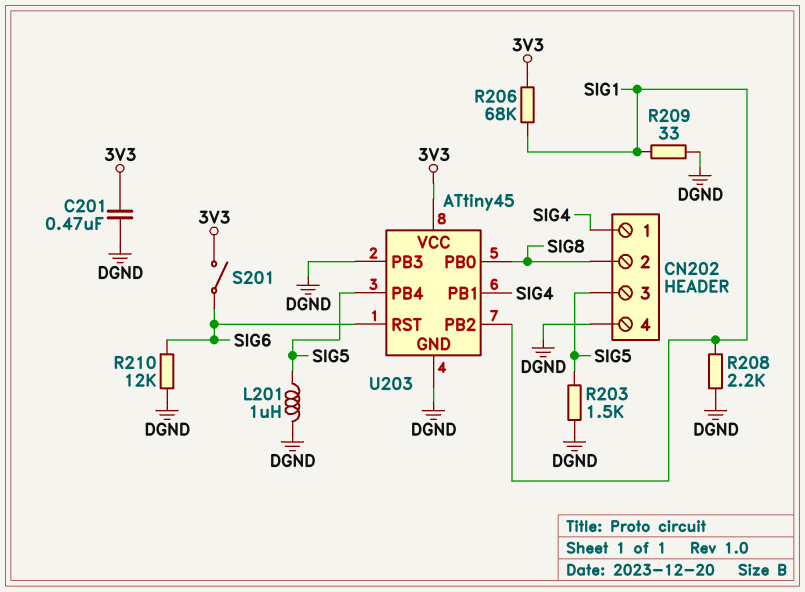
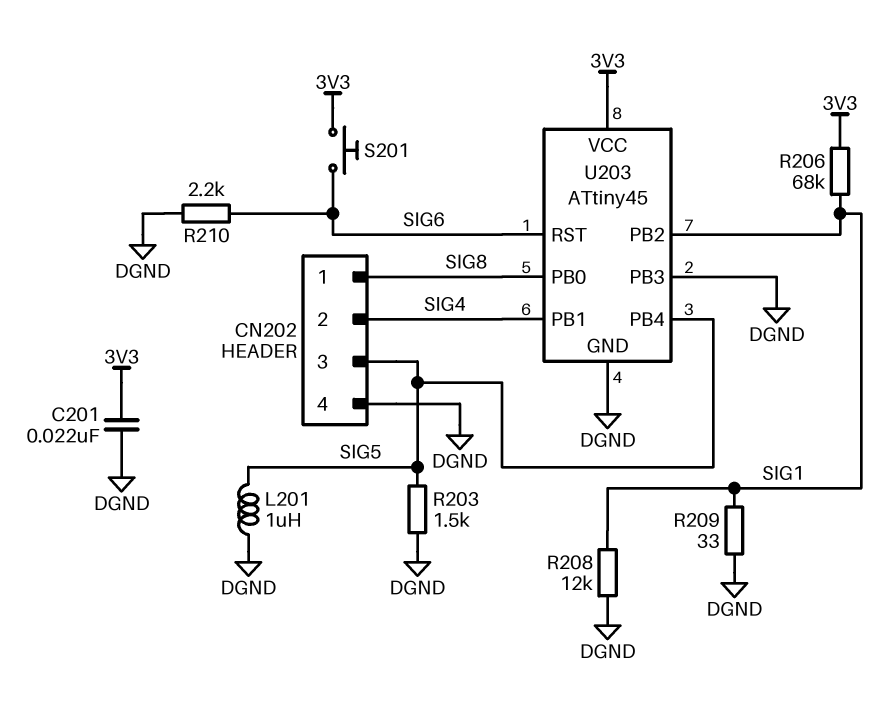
C201: 470nF (3V3, DGND) -> 22nF (3V3, DGND)
CN202 pin 1: SIG4 -> SIG8
CN202 pin 2: SIG8 -> SIG4
R208: 2.2k (DGND, SIG1) -> 12k (DGND, SIG1)
R210: 12k (DGND, SIG6) -> 2.2k (DGND, SIG6)
S201: switch (3V3, SIG6) -> button (3V3, SIG6)

